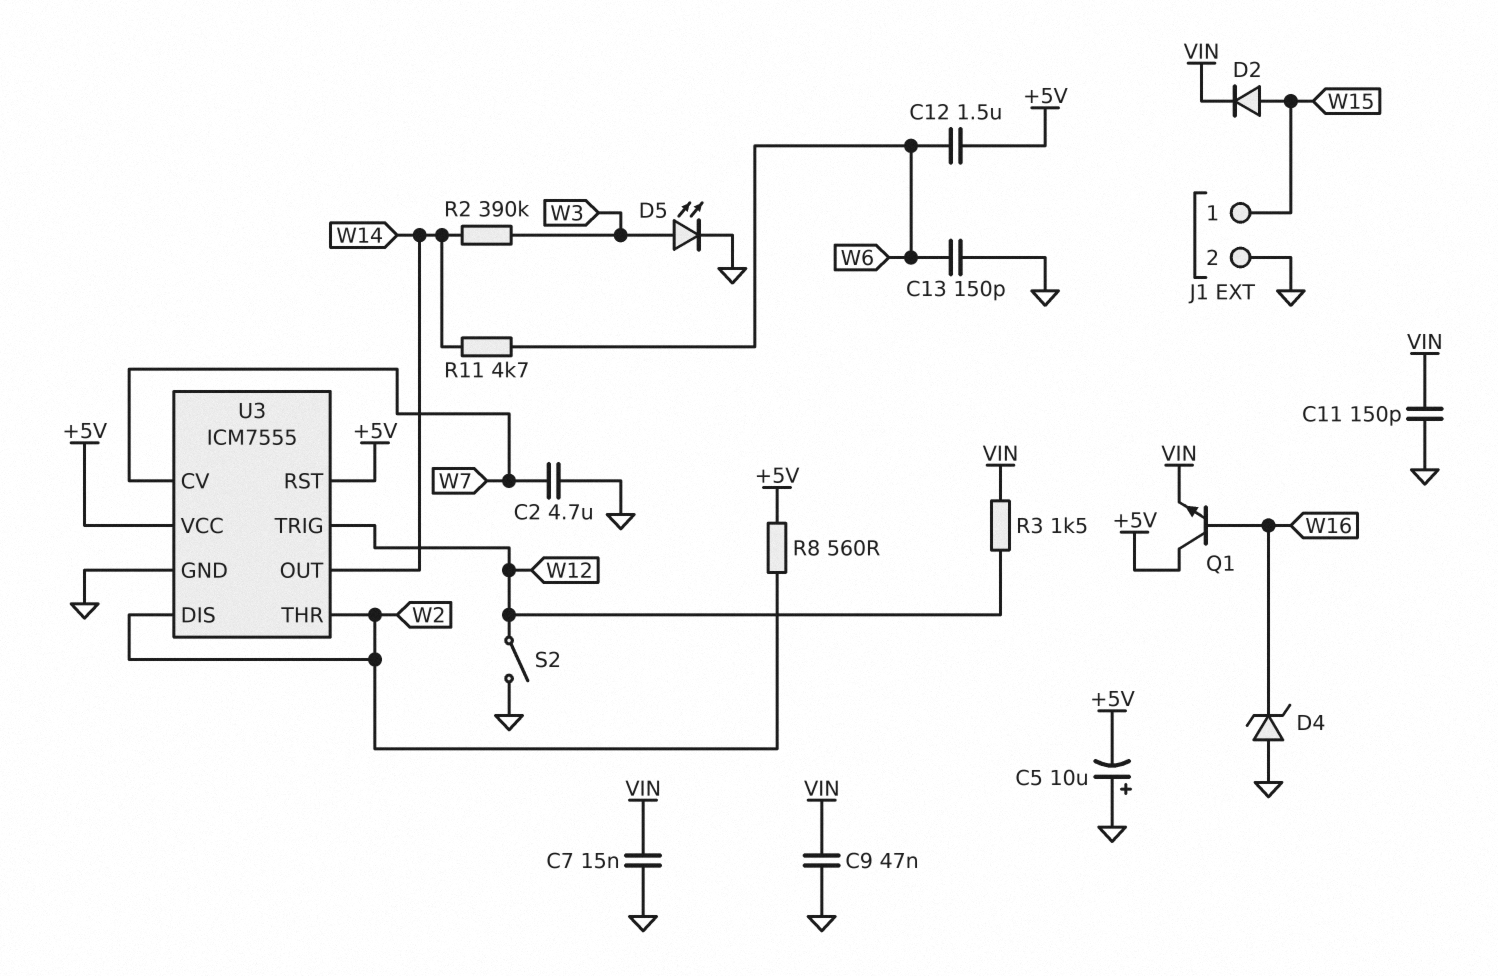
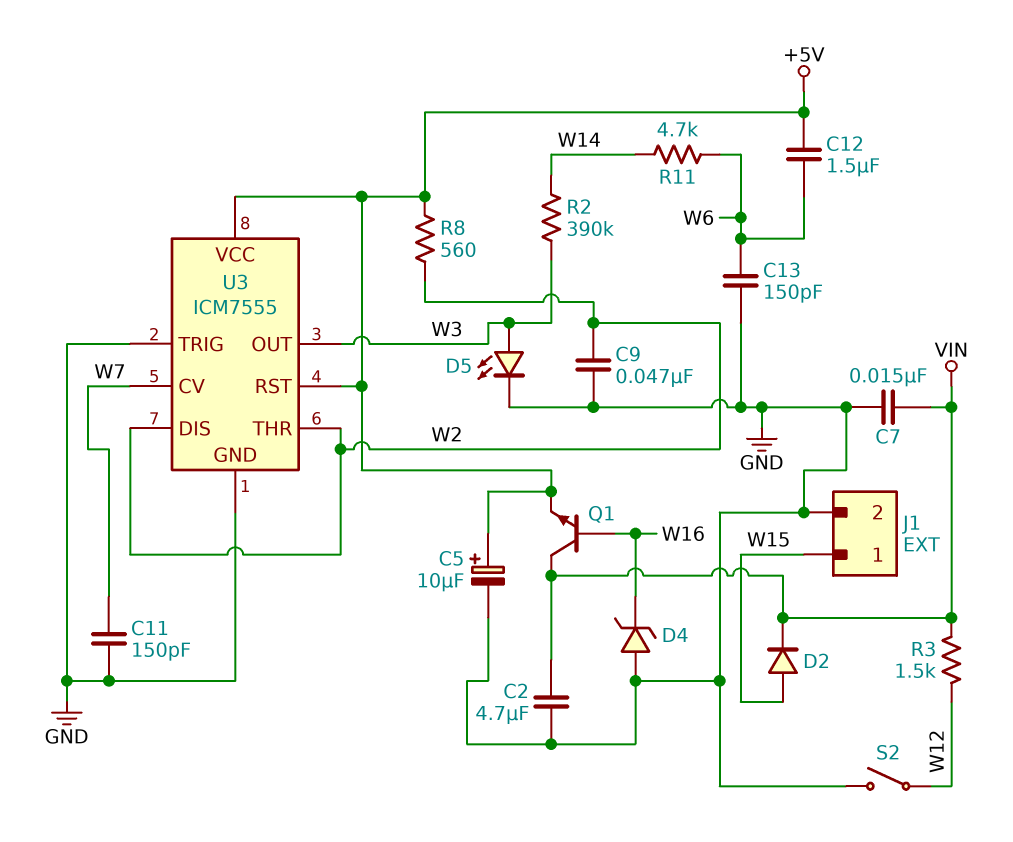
C2: 4.7uF (GND, W7) -> 4.7uF (GND, VIN)
C5: 10uF (plus GND, minus +5V) -> 10uF (plus +5V, minus GND)
C9: 47nF (GND, VIN) -> 47nF (GND, W2)
C11: 150pF (GND, VIN) -> 150pF (GND, W7)
Q1: NPN (B W16, C +5V, E VIN) -> NPN (B W16, C VIN, E +5V)
U3 pin OUT: W14 -> W3
U3 pin TRIG: W12 -> GND

